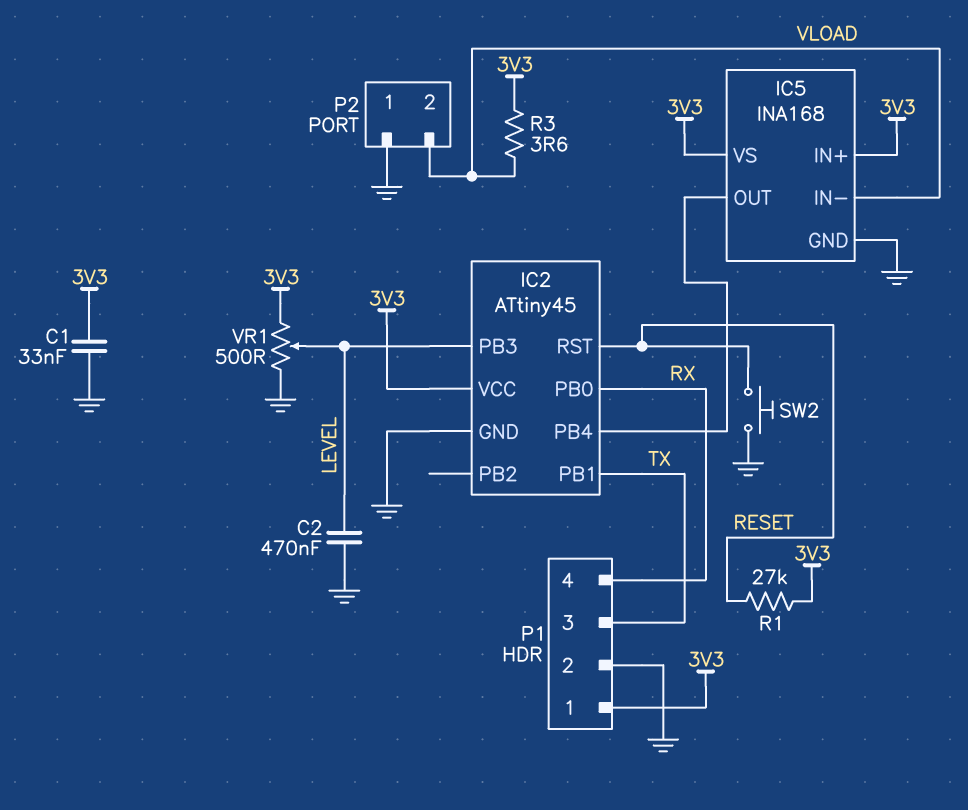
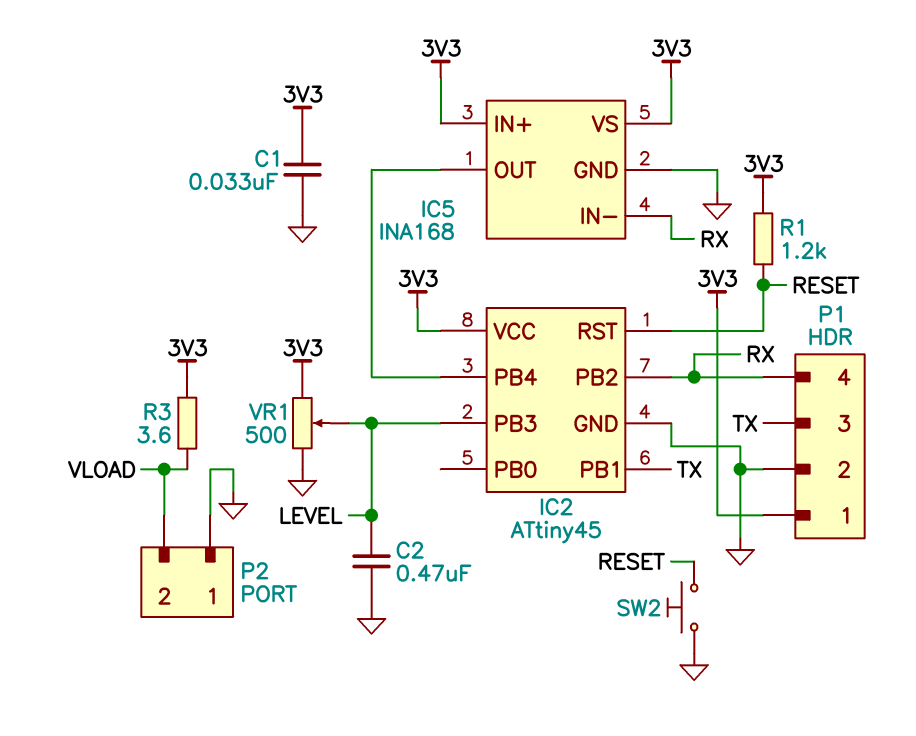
IC2 pin PB0: RX -> none
IC2 pin PB2: none -> RX
IC5 pin IN-: VLOAD -> RX
R1: 27k (3V3, RESET) -> 1.2k (3V3, RESET)

